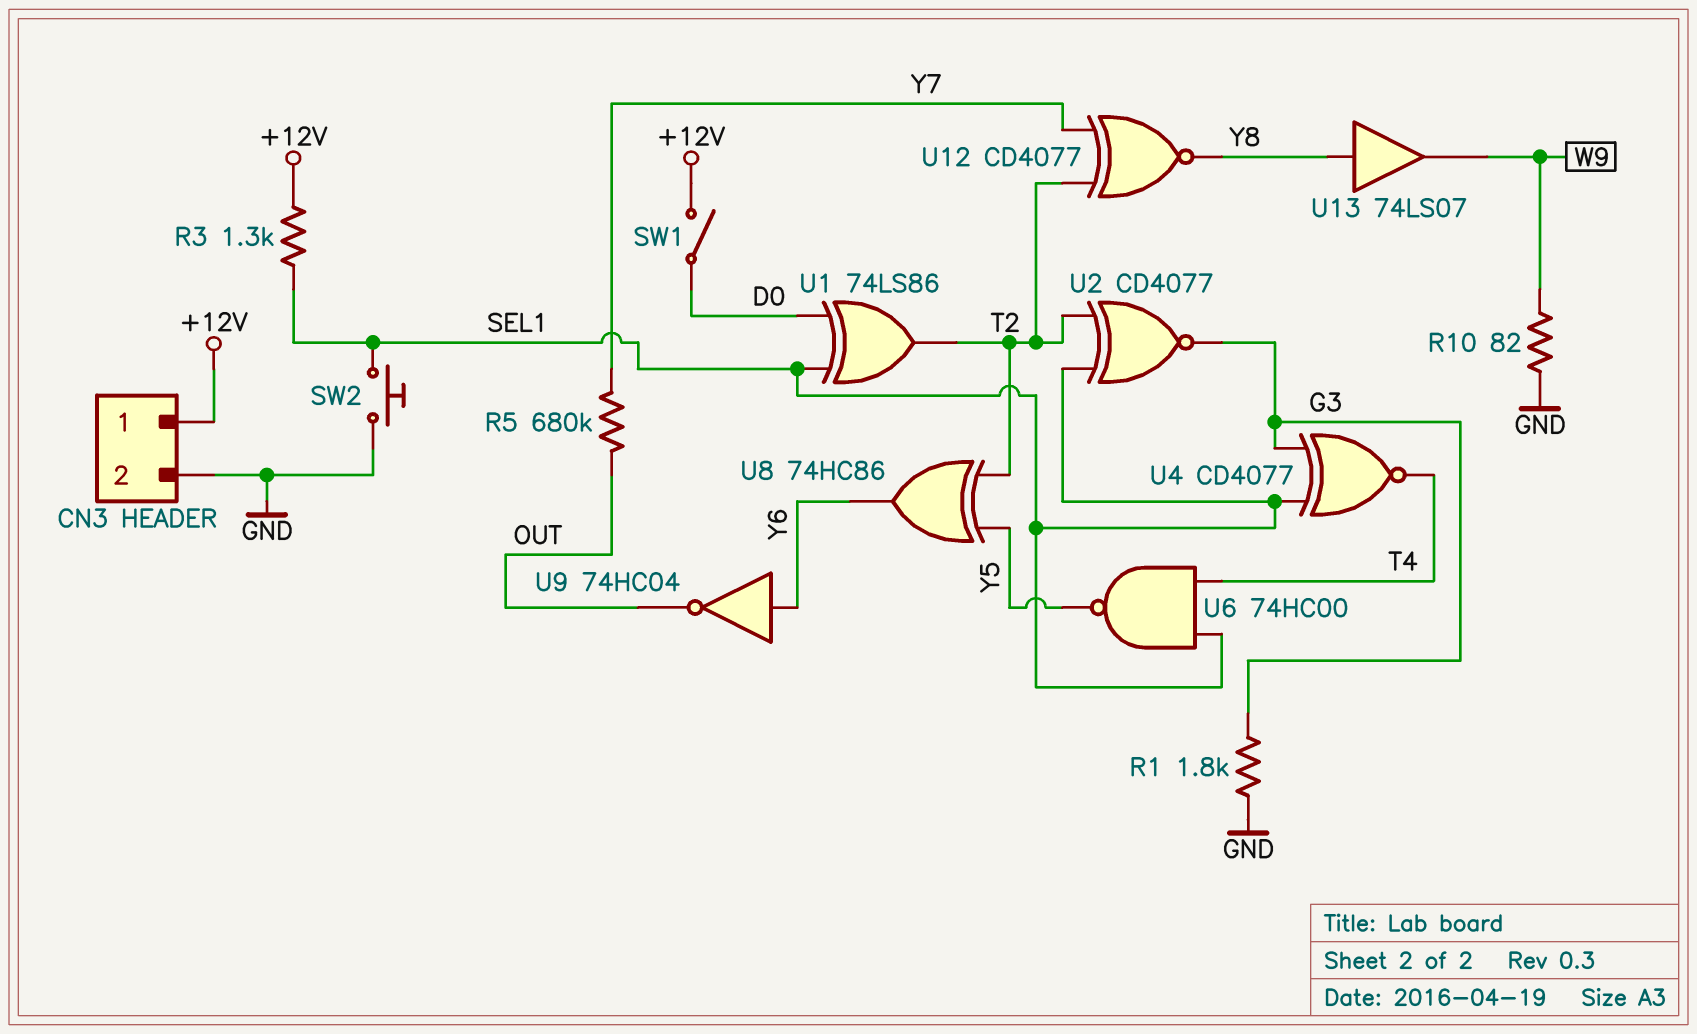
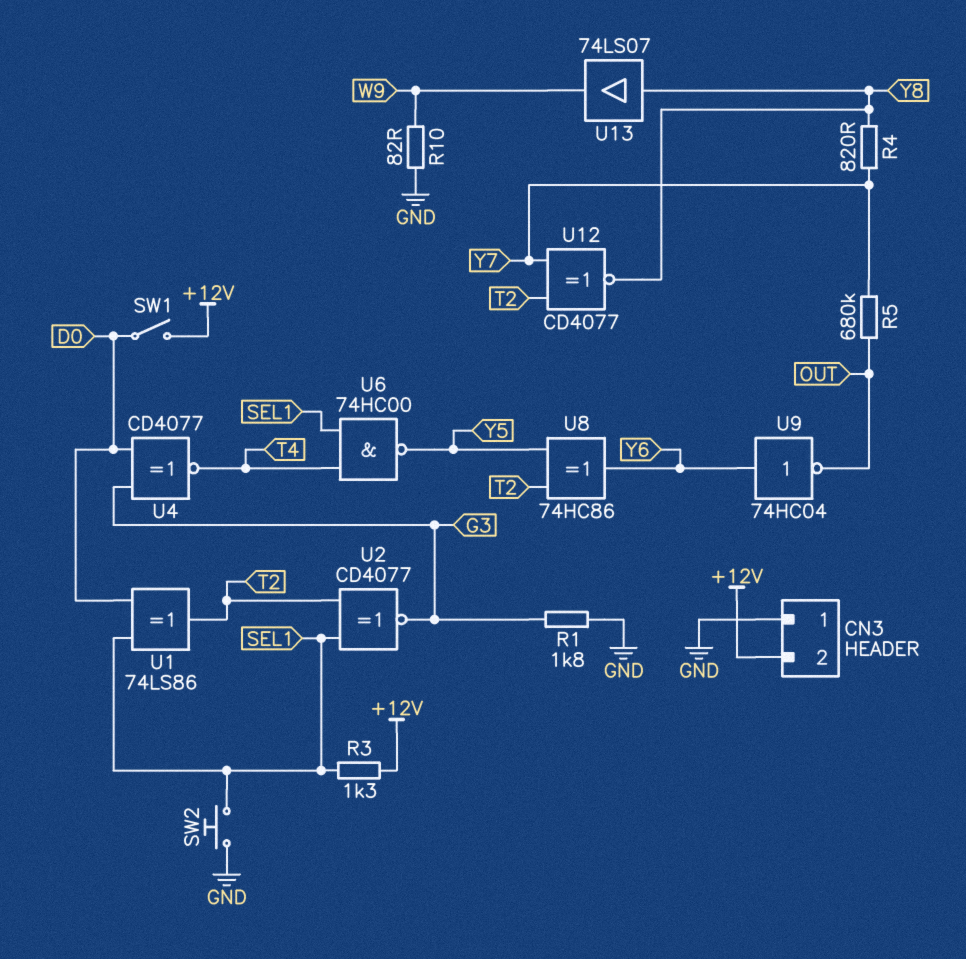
CN3 pin 1: +12V -> GND
CN3 pin 2: GND -> +12V
R4: none -> 820 (Y7, Y8)
U4: XNOR CD4077 (in G3, in SEL1, out T4) -> XNOR CD4077 (in D0, in G3, out T4)

